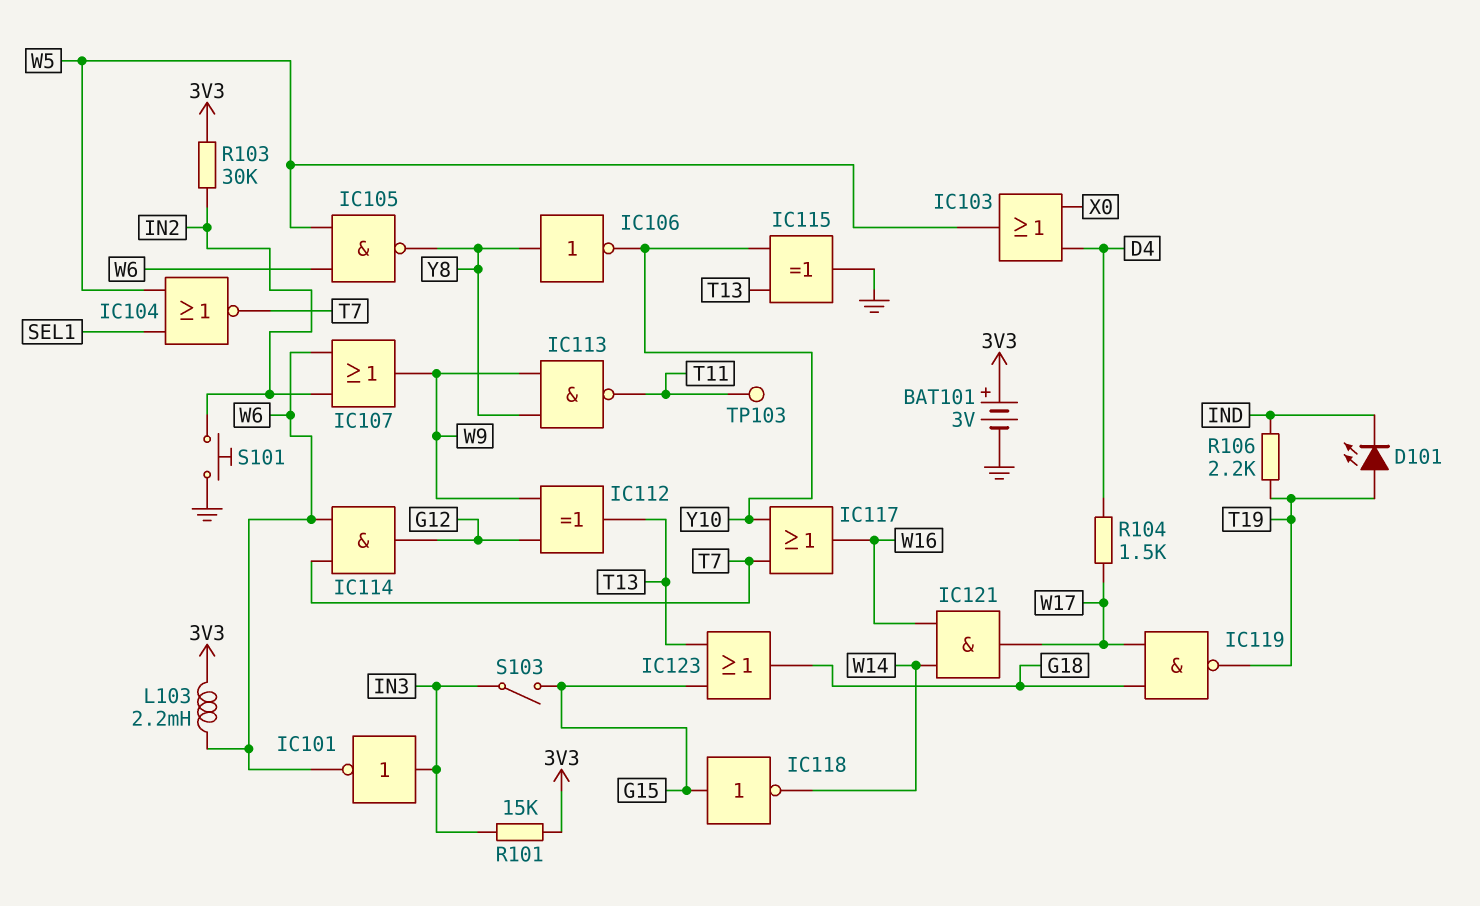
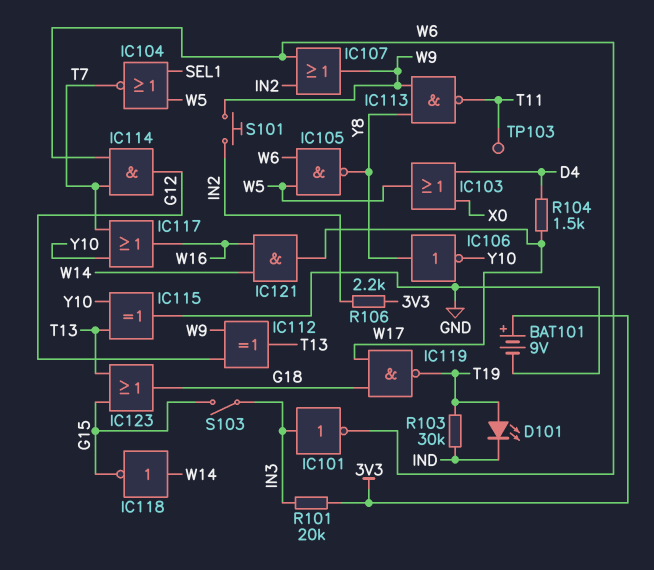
BAT101: 3V (plus 3V3, minus GND) -> 9V (plus 3V3, minus GND)
IC118: NOT (in G15, out W14) -> NOT (in W14, out G15)
L103: 2.2mH (3V3, W6) -> none
R101: 15k (3V3, IN3) -> 20k (3V3, IN3)
R103: 30k (3V3, IN2) -> 30k (IND, T19)
R106: 2.2k (IND, T19) -> 2.2k (3V3, IN2)
S101: button (GND, IN2) -> button (IN2, W9)

